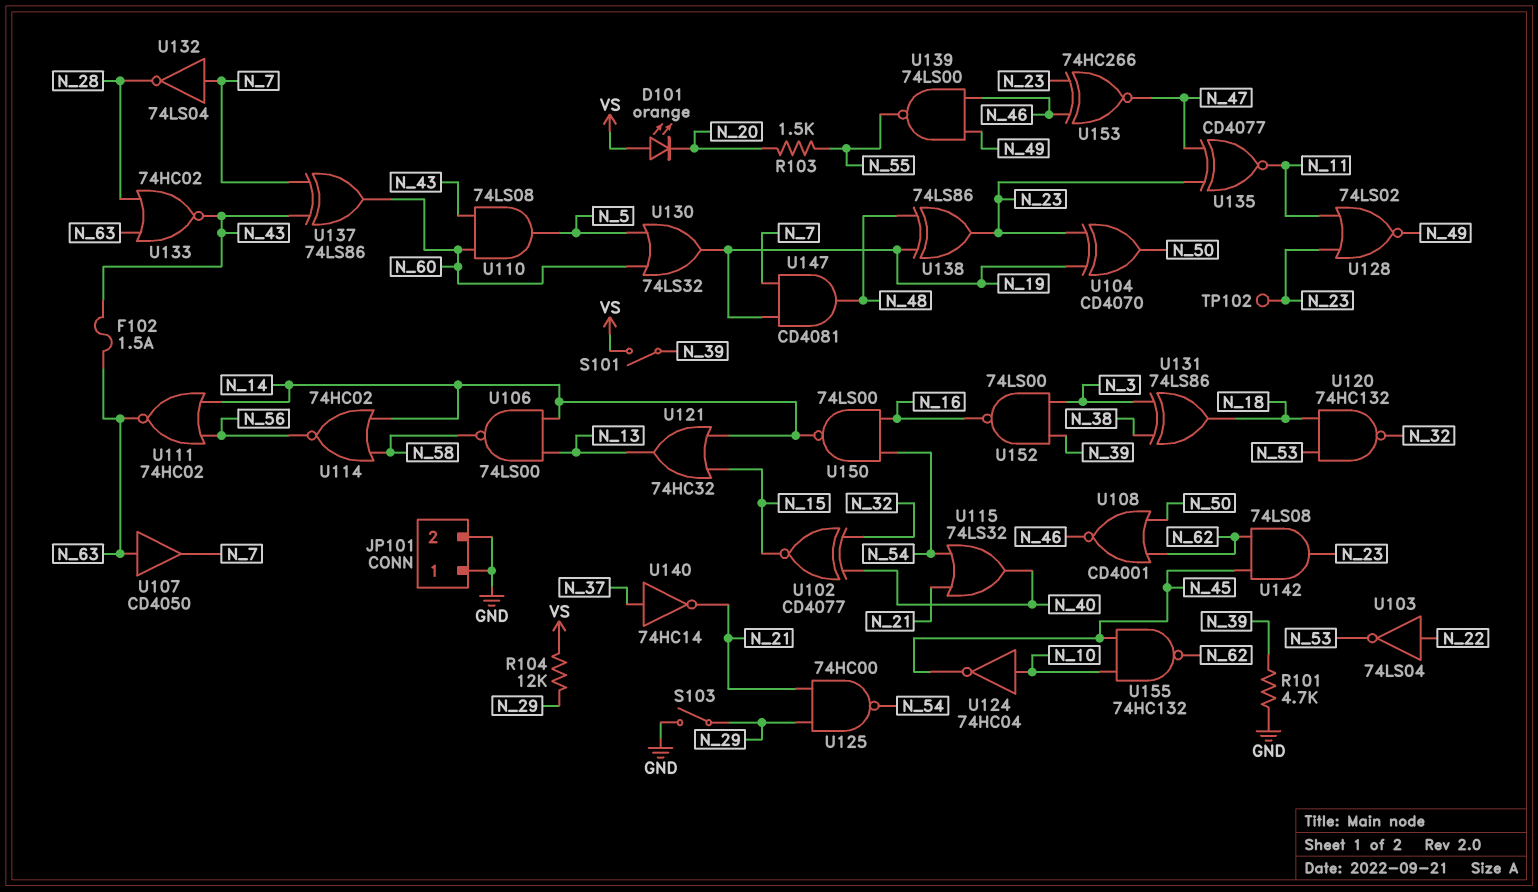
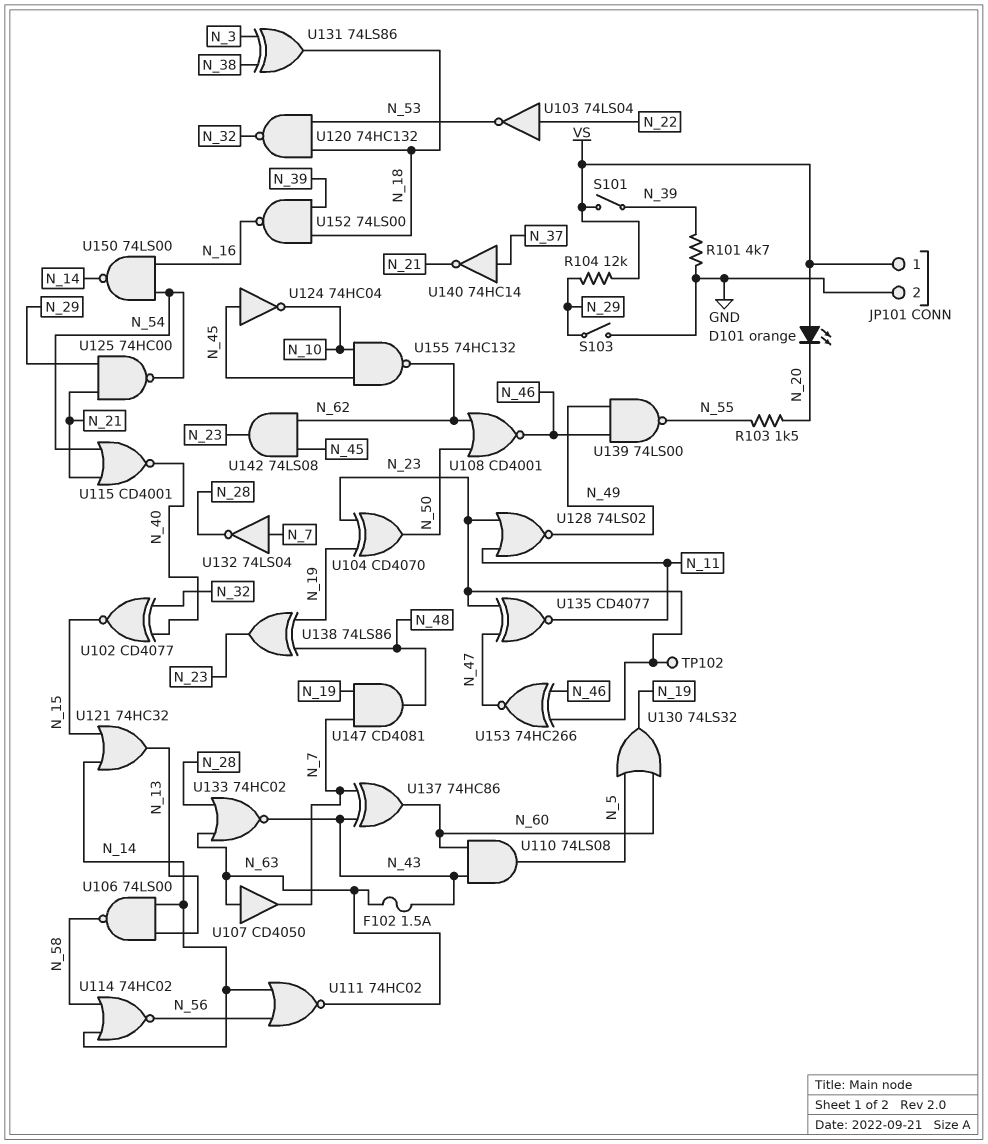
JP101 pin 1: GND -> VS
U115: OR 74LS32 (in N_21, in N_54, out N_40) -> NOR CD4001 (in N_21, in N_54, out N_40)
U124: NOT 74HC04 (in N_10, out N_45) -> NOT 74HC04 (in N_45, out N_10)
U137: XOR 74LS86 (in N_7, in N_43, out N_60) -> XOR 74HC86 (in N_7, in N_43, out N_60)
U152: NAND 74LS00 (in N_3, in N_39, out N_16) -> NAND 74LS00 (in N_18, in N_39, out N_16)

